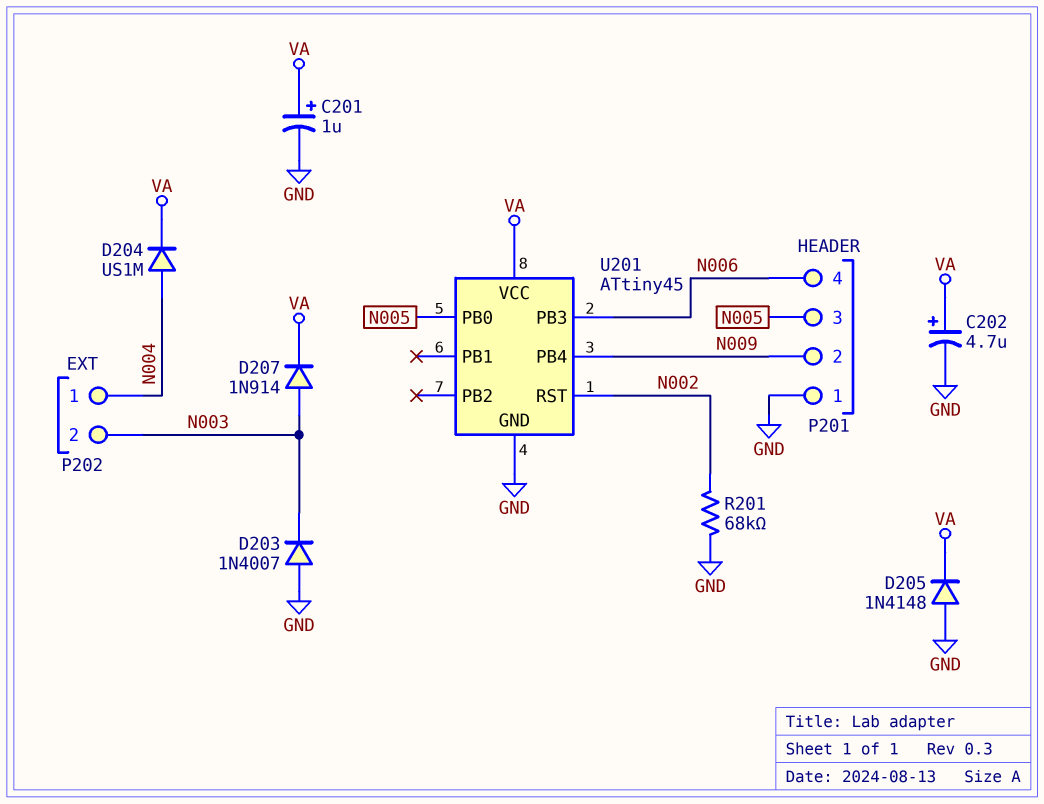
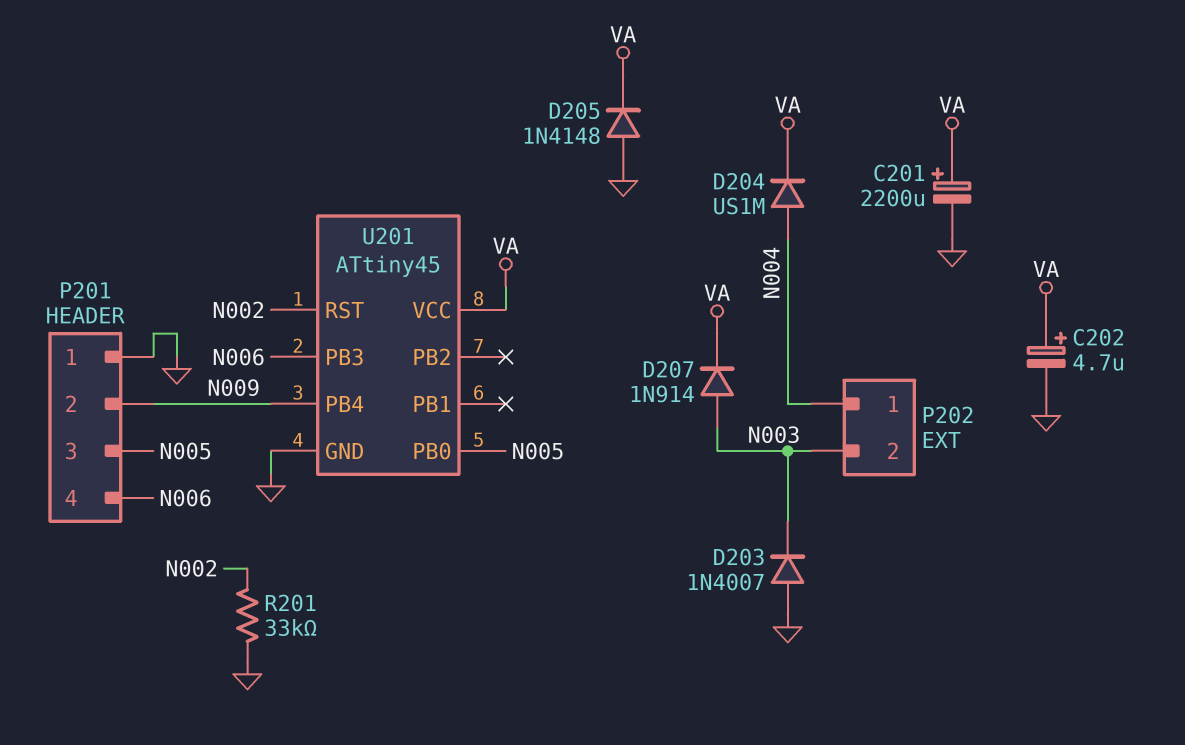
C201: 1uF (plus VA, minus GND) -> 2200uF (plus VA, minus GND)
R201: 68k (GND, N002) -> 33k (GND, N002)

